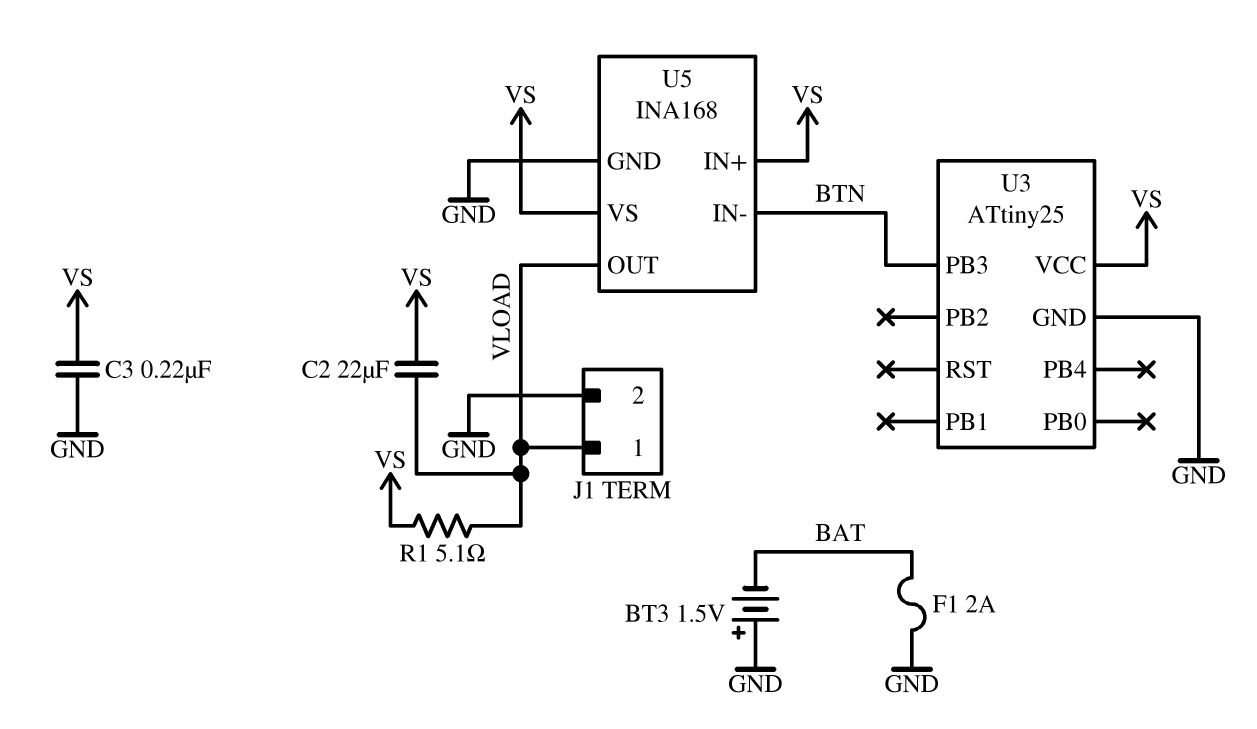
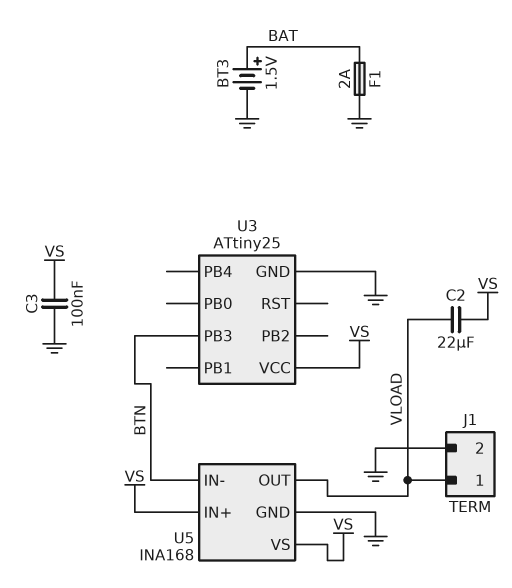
BT3: 1.5V (plus GND, minus BAT) -> 1.5V (plus BAT, minus GND)
C3: 220nF (GND, VS) -> 100nF (GND, VS)
R1: 5.1 (VLOAD, VS) -> none

